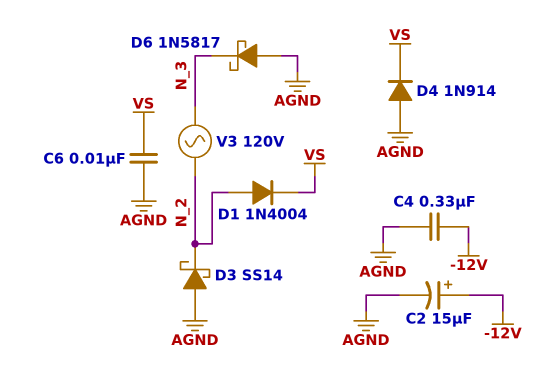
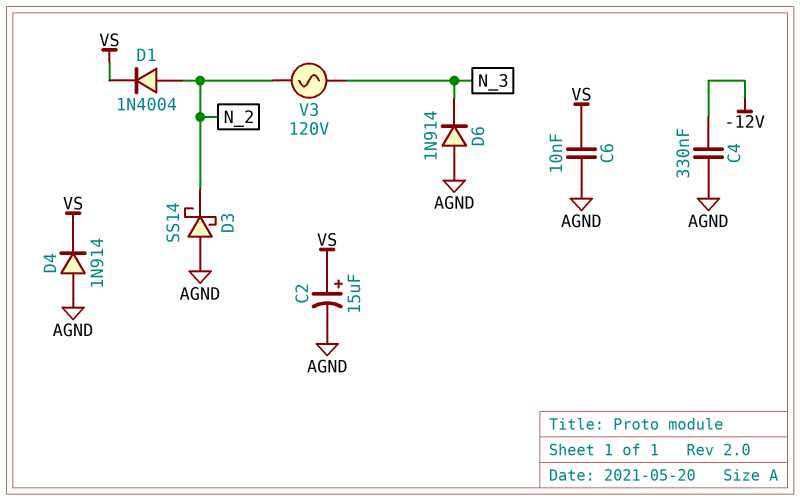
C2: 15uF (plus -12V, minus AGND) -> 15uF (plus VS, minus AGND)
D6: schottky 1N5817 (A AGND, K N_3) -> diode 1N914 (A AGND, K N_3)

